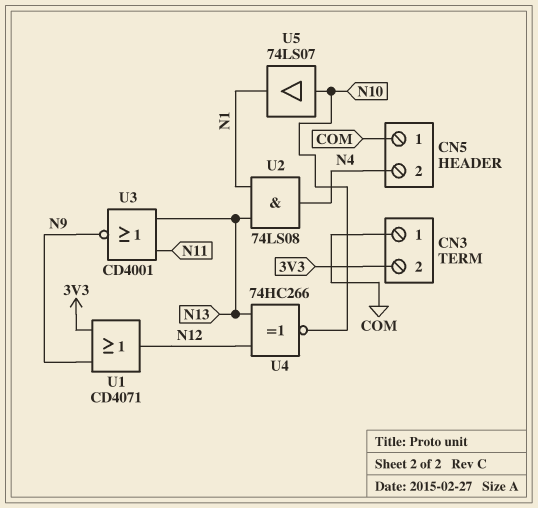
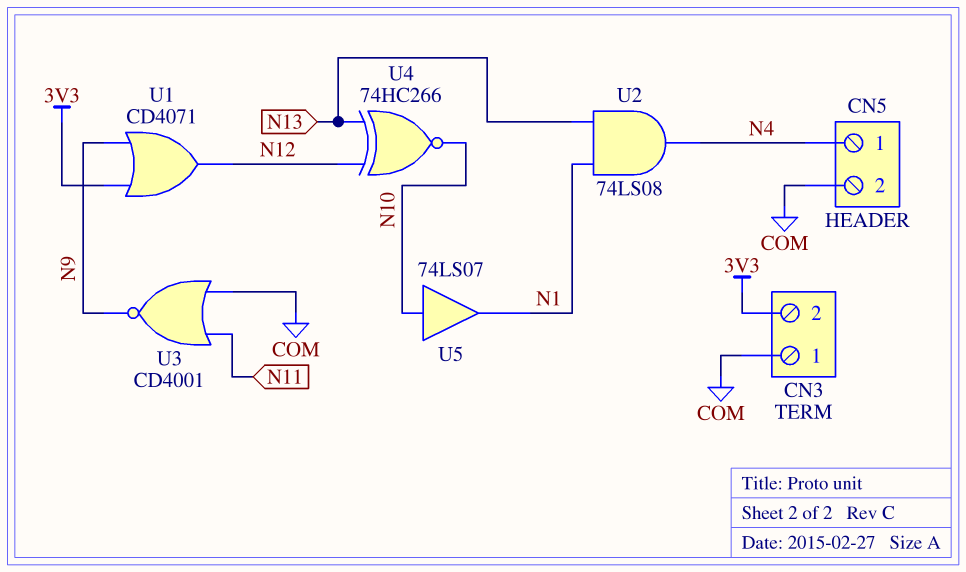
CN5 pin 1: COM -> N4
CN5 pin 2: N4 -> COM
U3: NOR CD4001 (in N11, in N13, out N9) -> NOR CD4001 (in COM, in N11, out N9)

